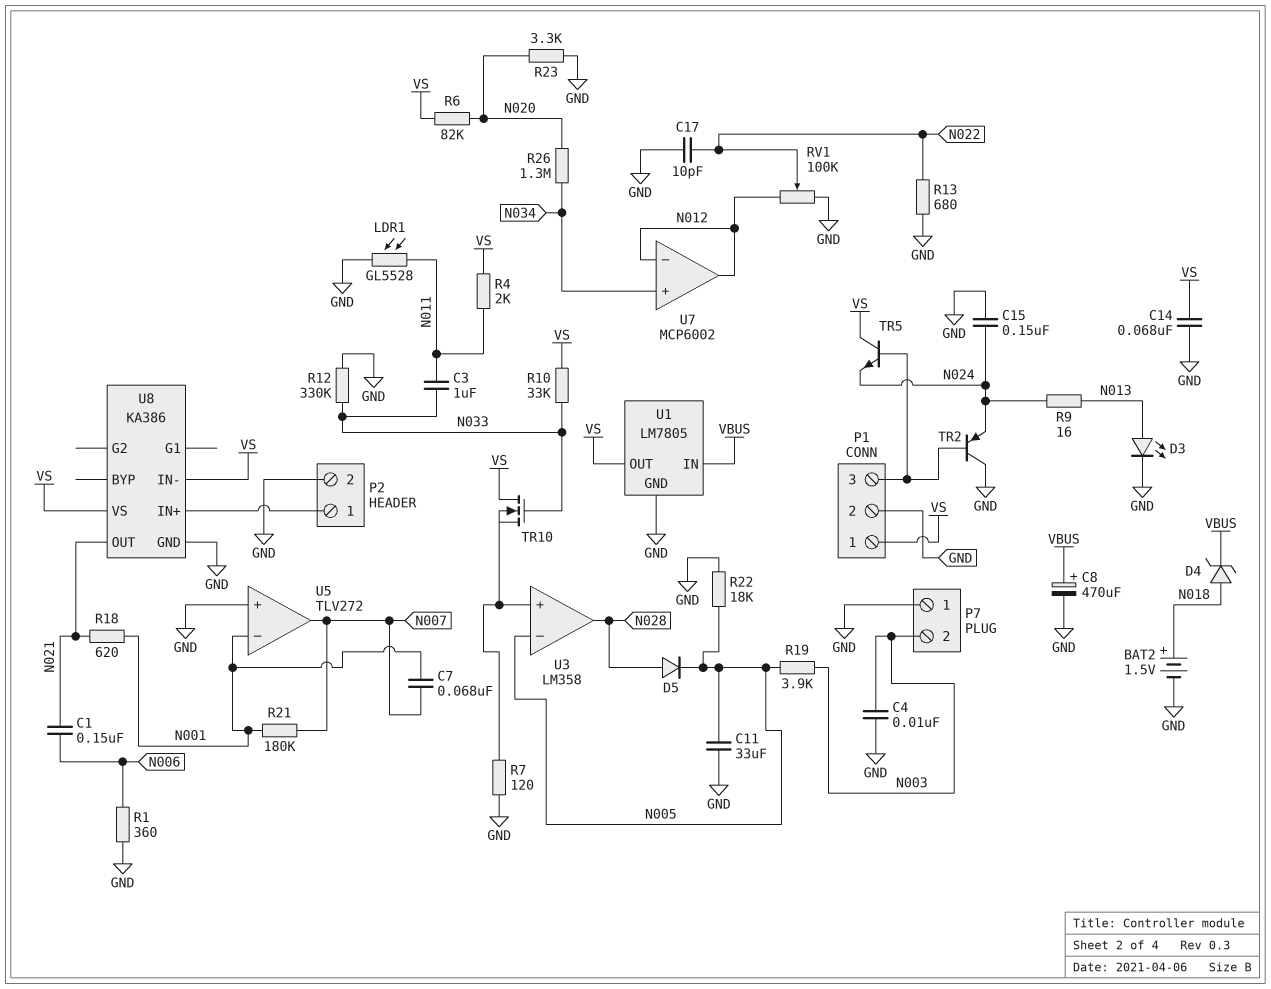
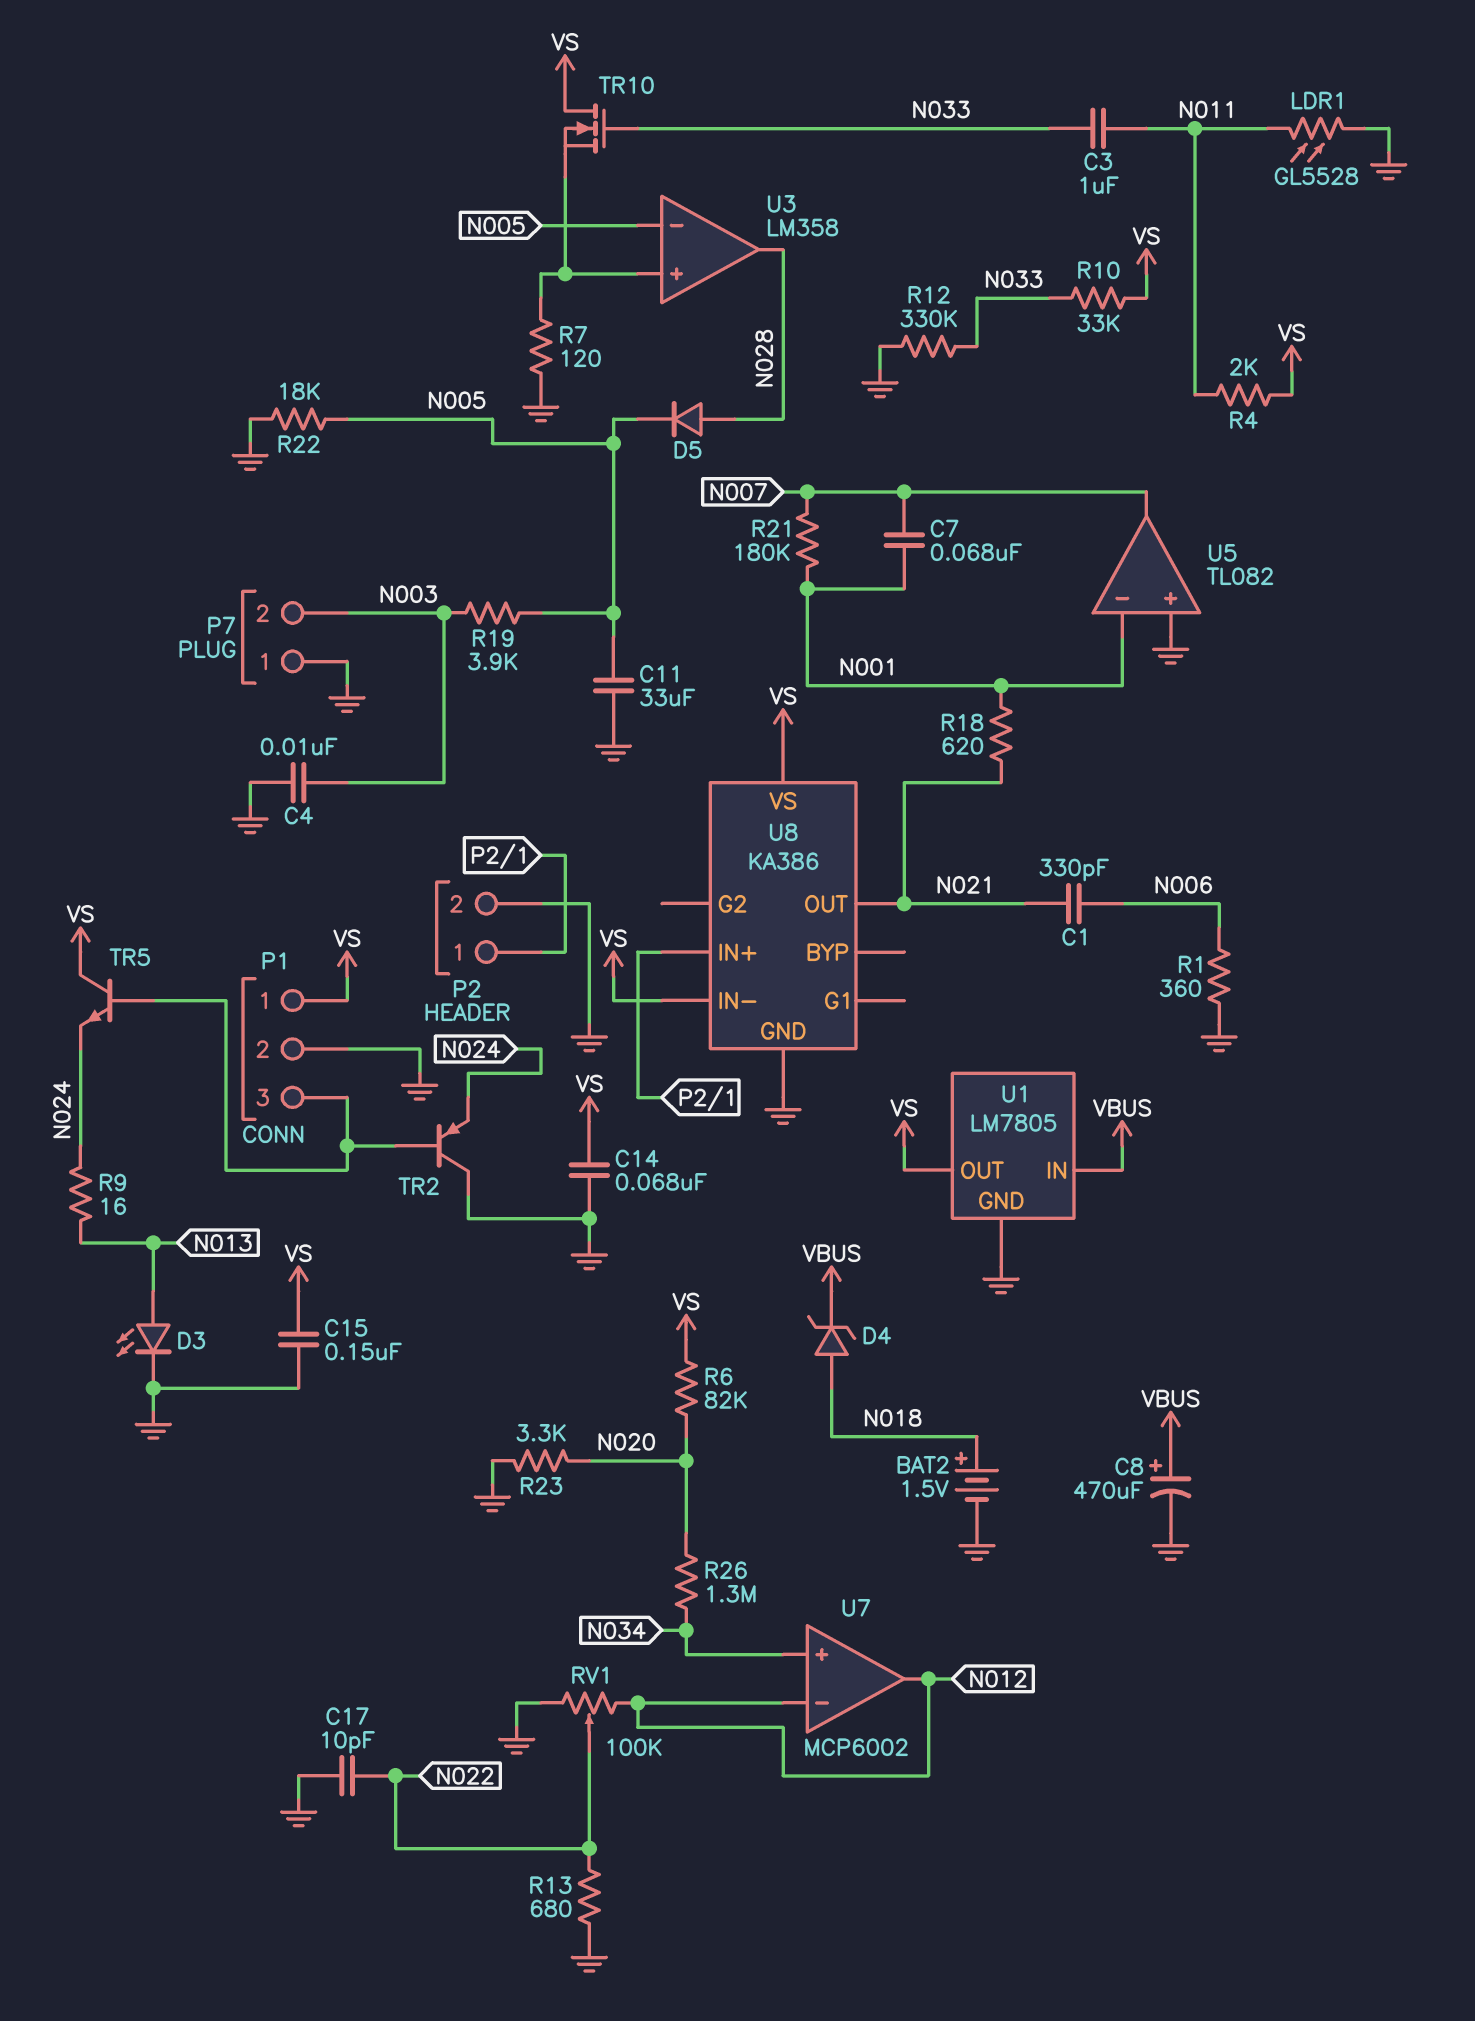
C1: 150nF (N006, N021) -> 330pF (N006, N021)
C15: 150nF (GND, N024) -> 150nF (GND, VS)
U5: TLV272 -> TL082

